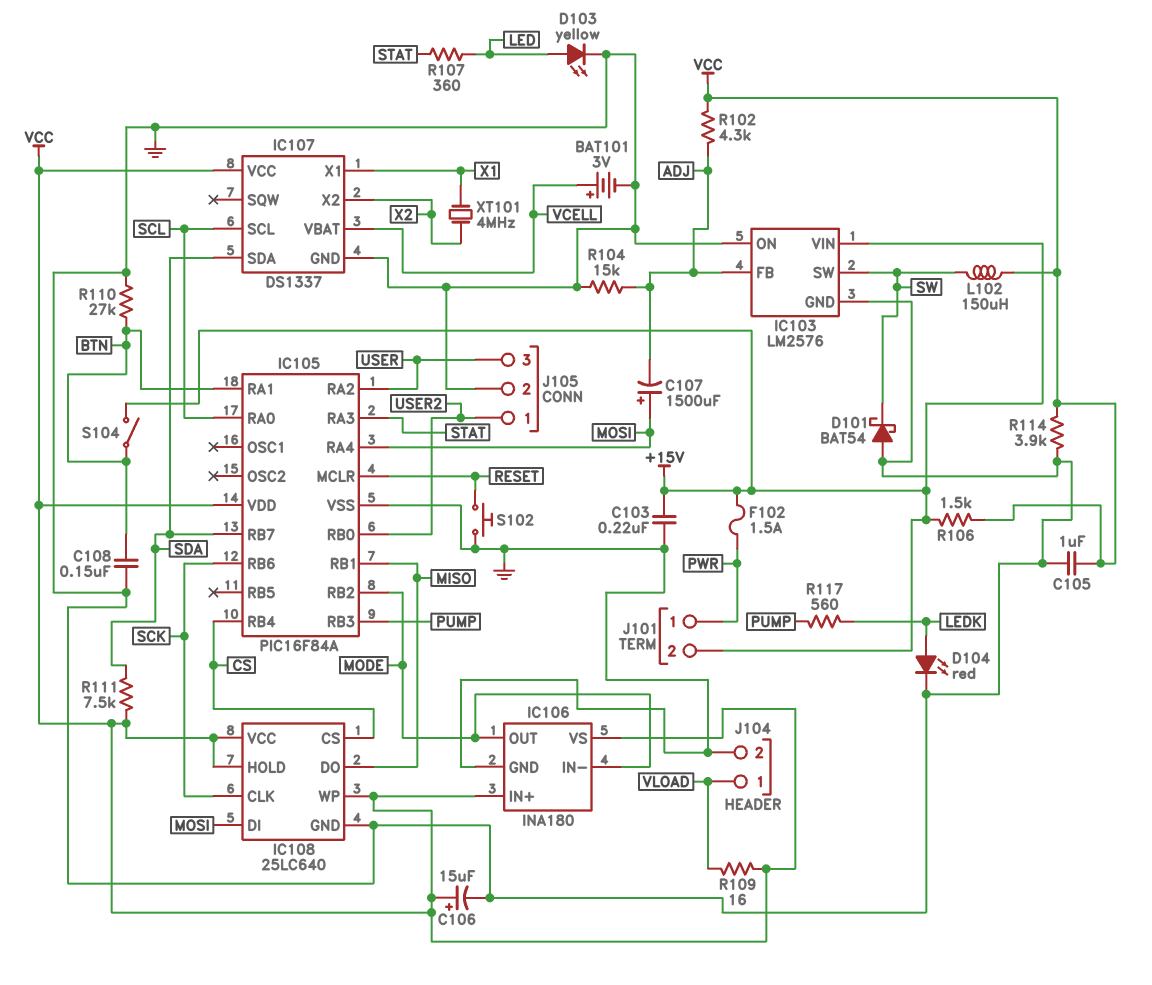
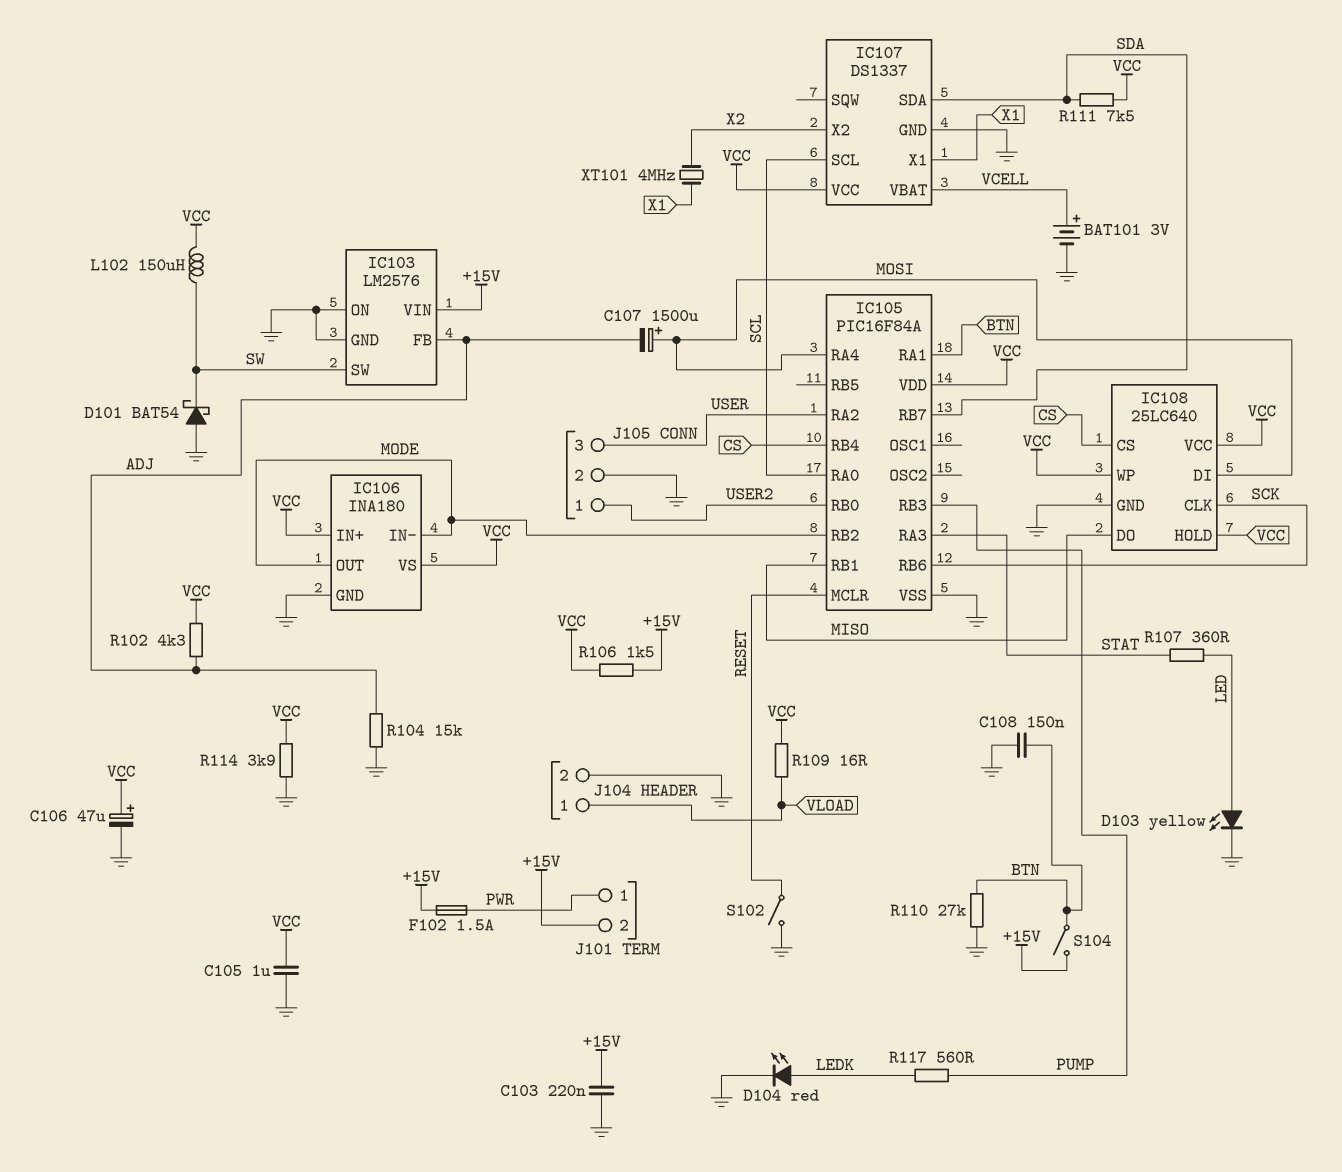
C106: 15uF (plus VCC, minus GND) -> 47uF (plus VCC, minus GND)
S102: button (GND, RESET) -> switch (GND, RESET)

